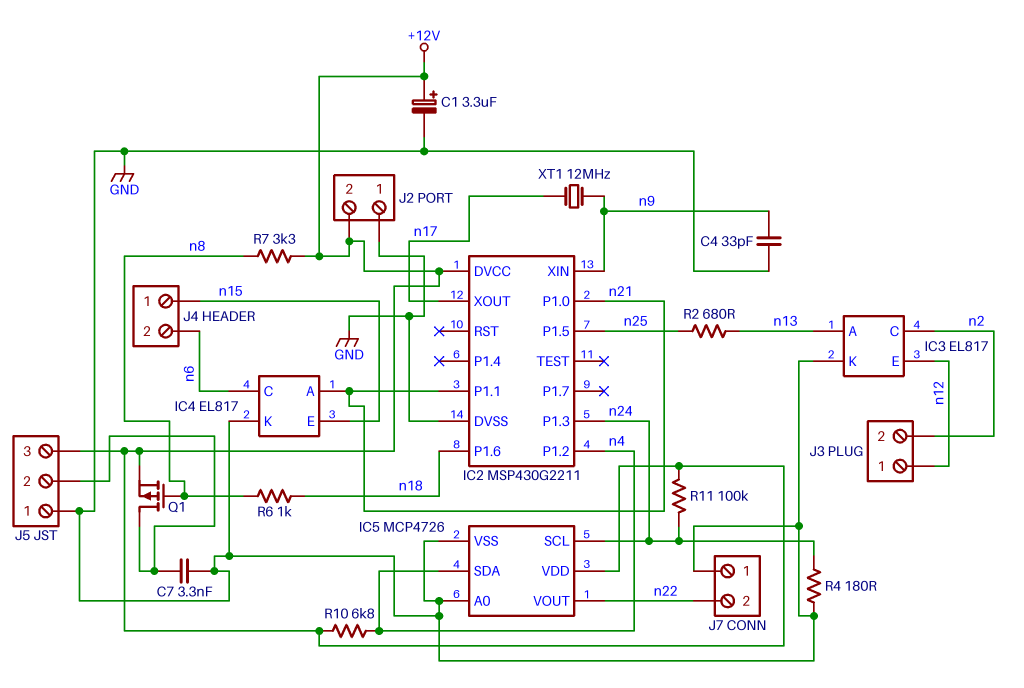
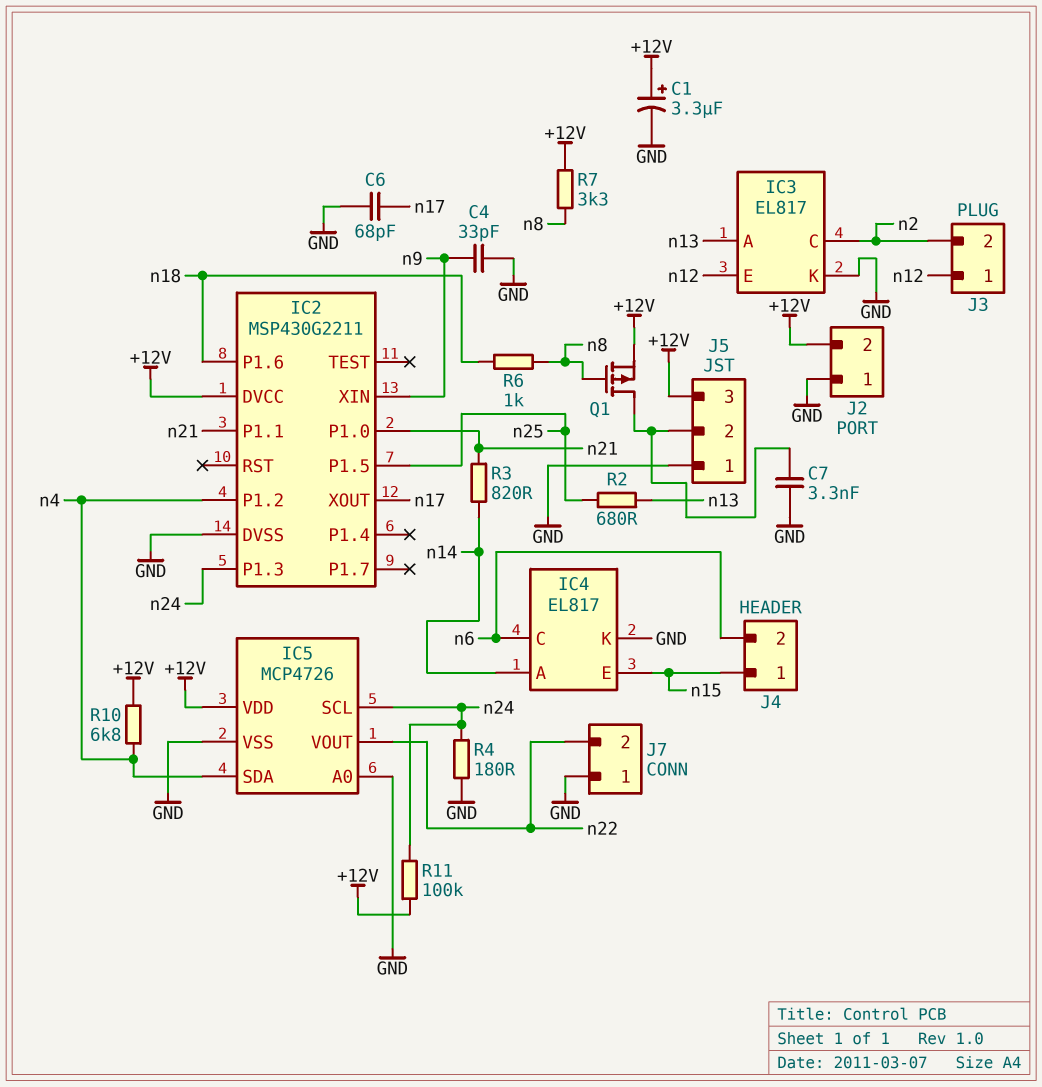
C6: none -> 68pF (GND, n17)
IC4 pin A: n21 -> n14
R3: none -> 820 (n14, n21)
XT1: 12MHz (n9, n17) -> none

